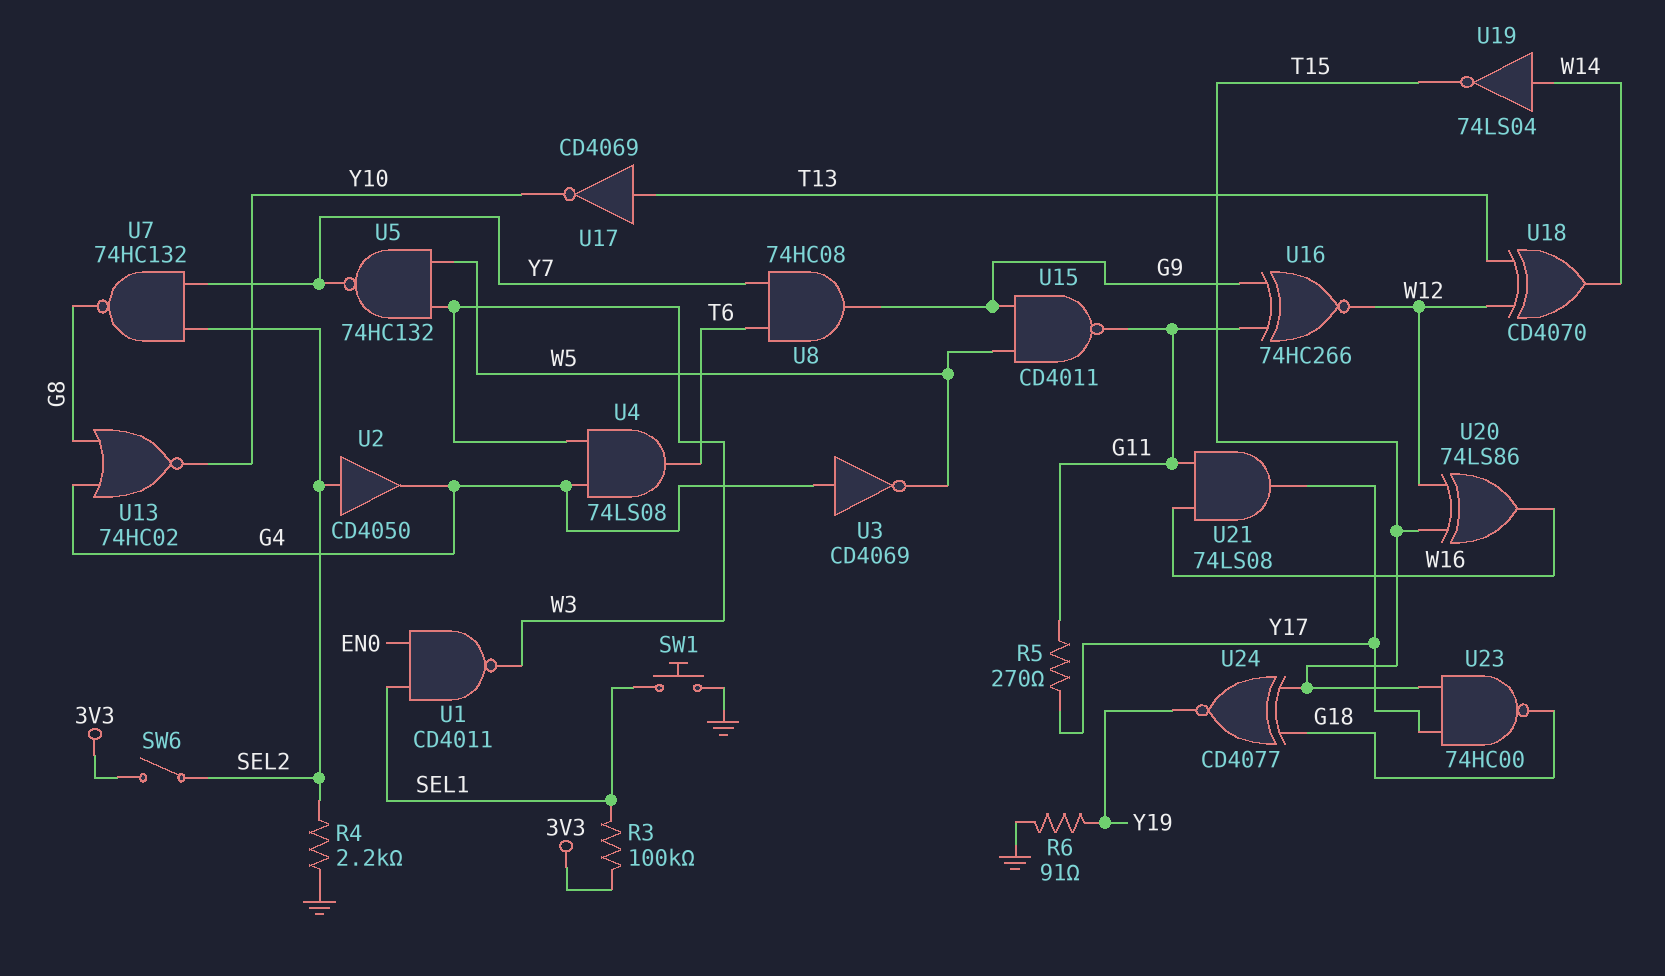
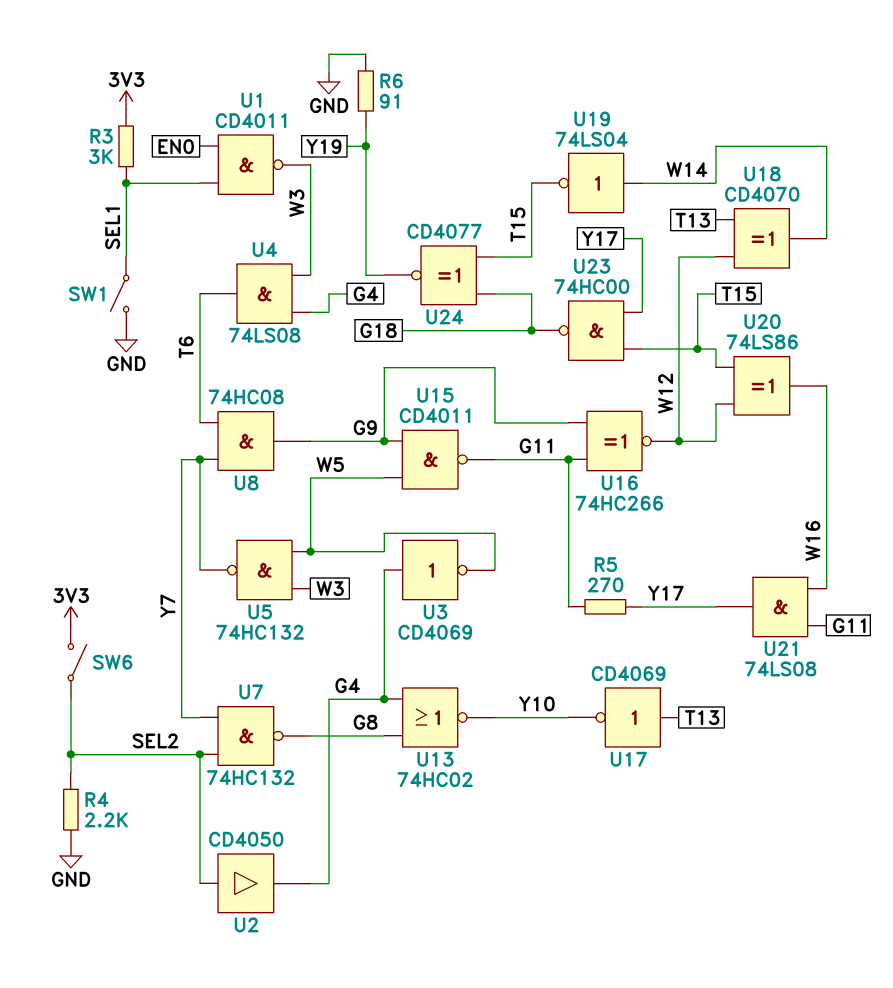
R3: 100k (3V3, SEL1) -> 3k (3V3, SEL1)
SW1: button (GND, SEL1) -> switch (GND, SEL1)

